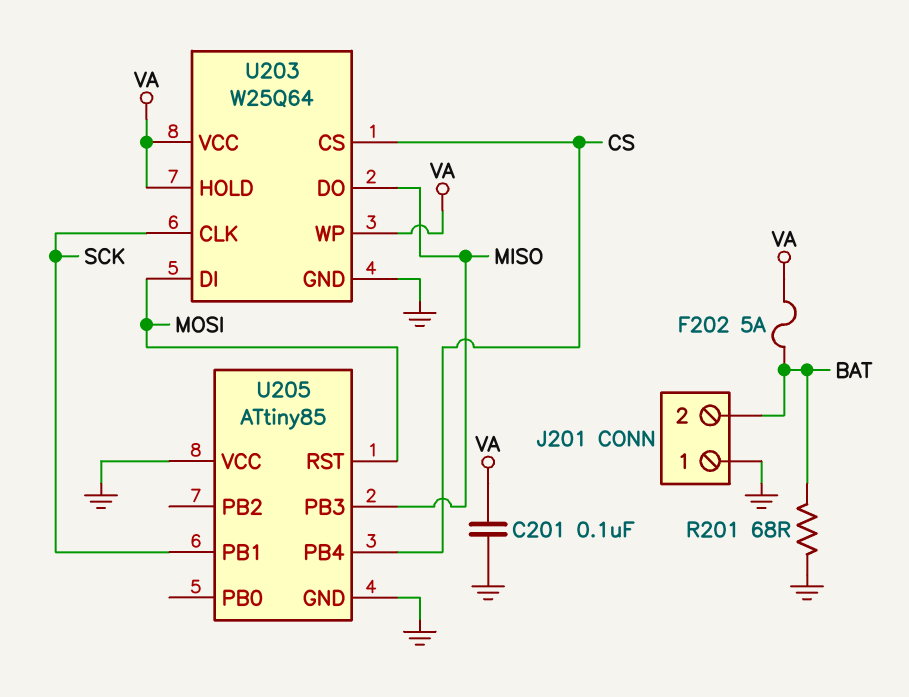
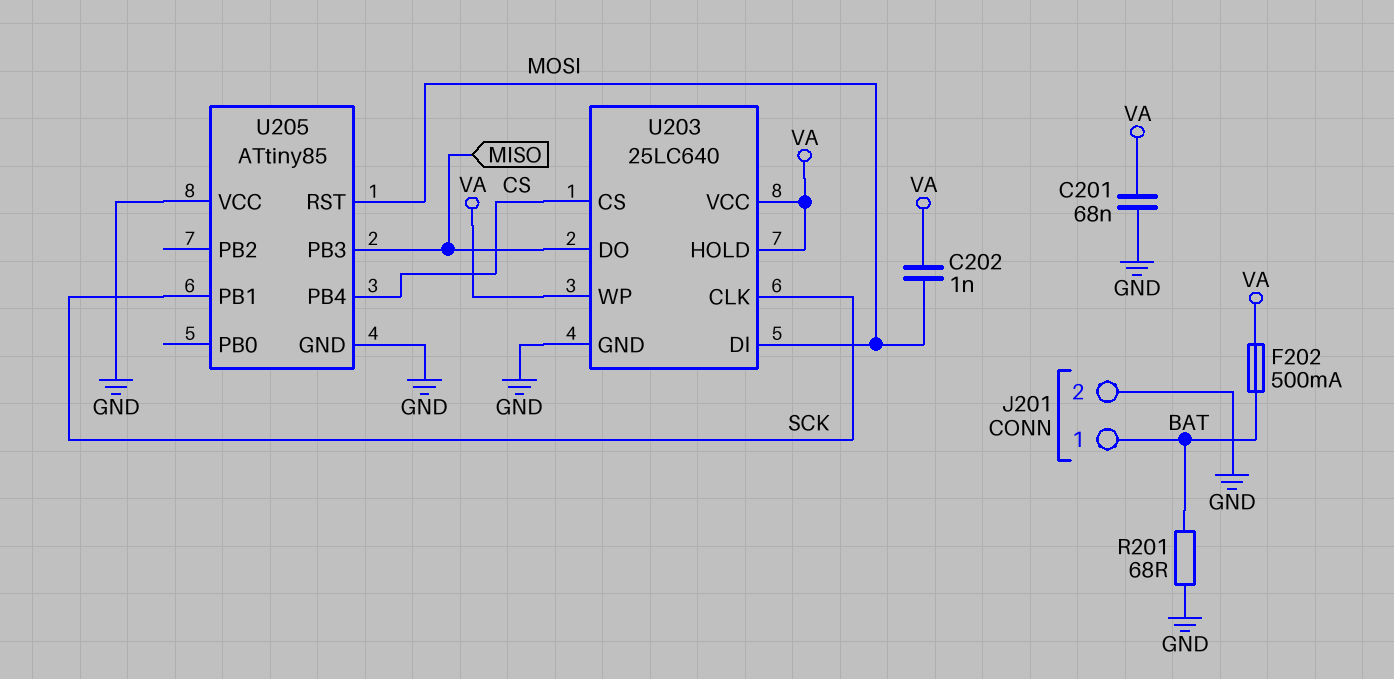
C201: 100nF (GND, VA) -> 68nF (GND, VA)
C202: none -> 1nF (MOSI, VA)
F202: 5A (BAT, VA) -> 500mA (BAT, VA)
J201 pin 1: GND -> BAT
J201 pin 2: BAT -> GND
U203: W25Q64 -> 25LC640

